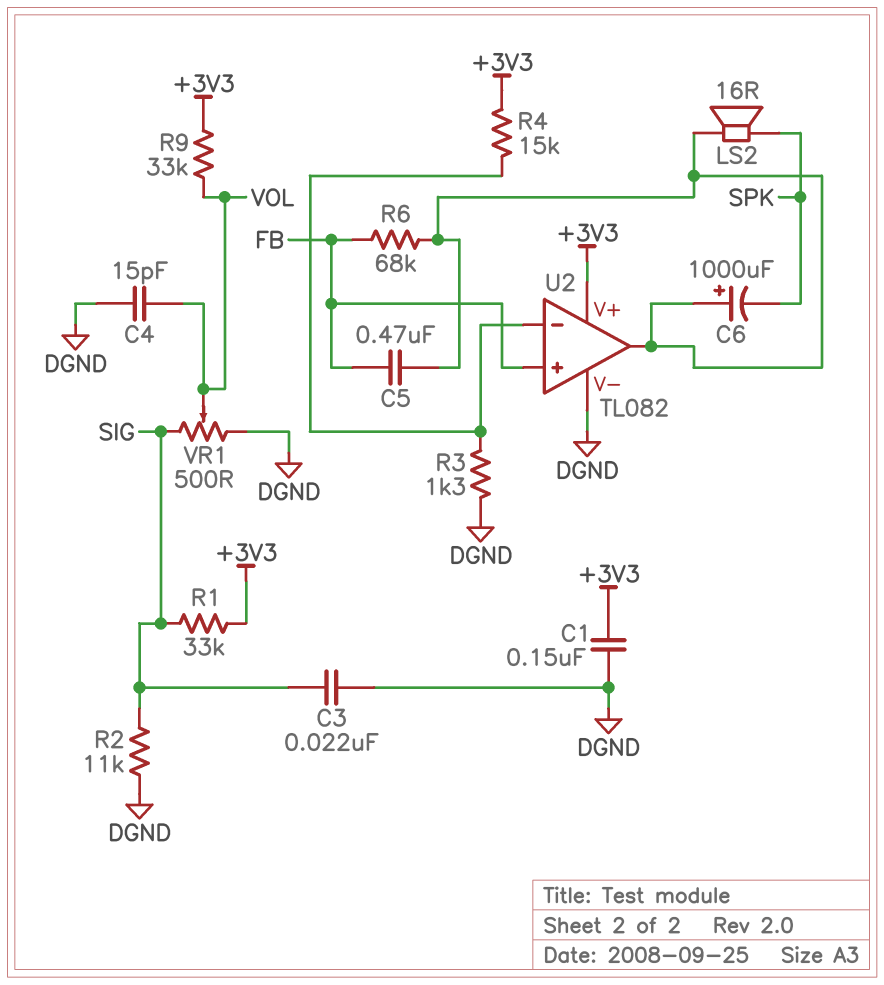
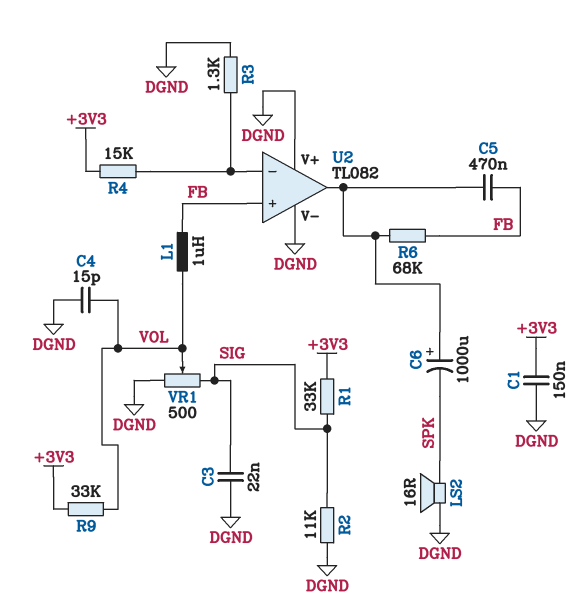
L1: none -> 1uH (FB, VOL)
LS2: speaker 16R (SPK, U2/out) -> speaker 16R (DGND, SPK)
U2 pin V+: +3V3 -> DGND

